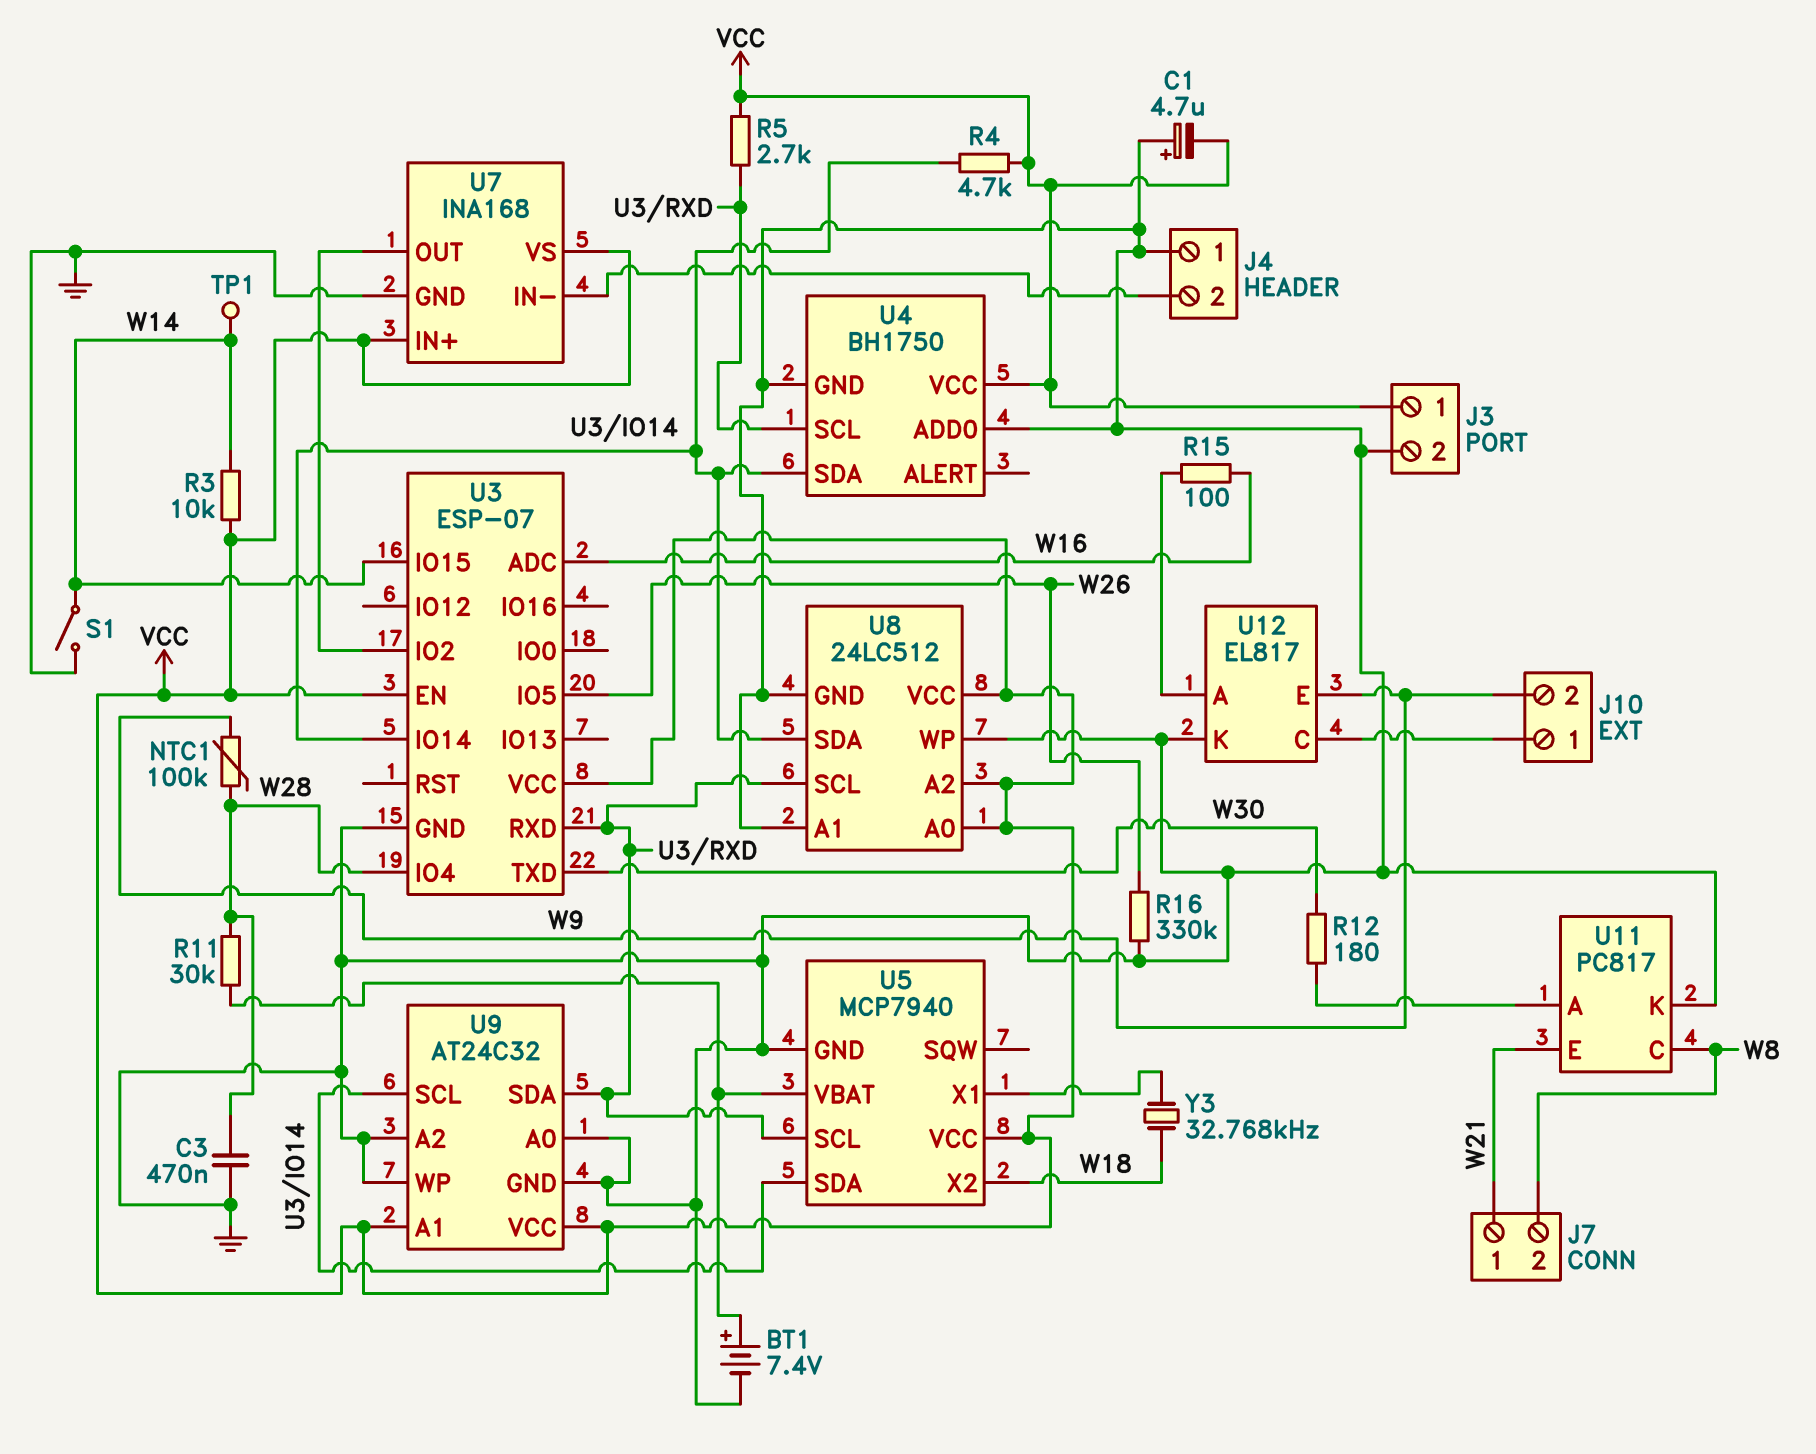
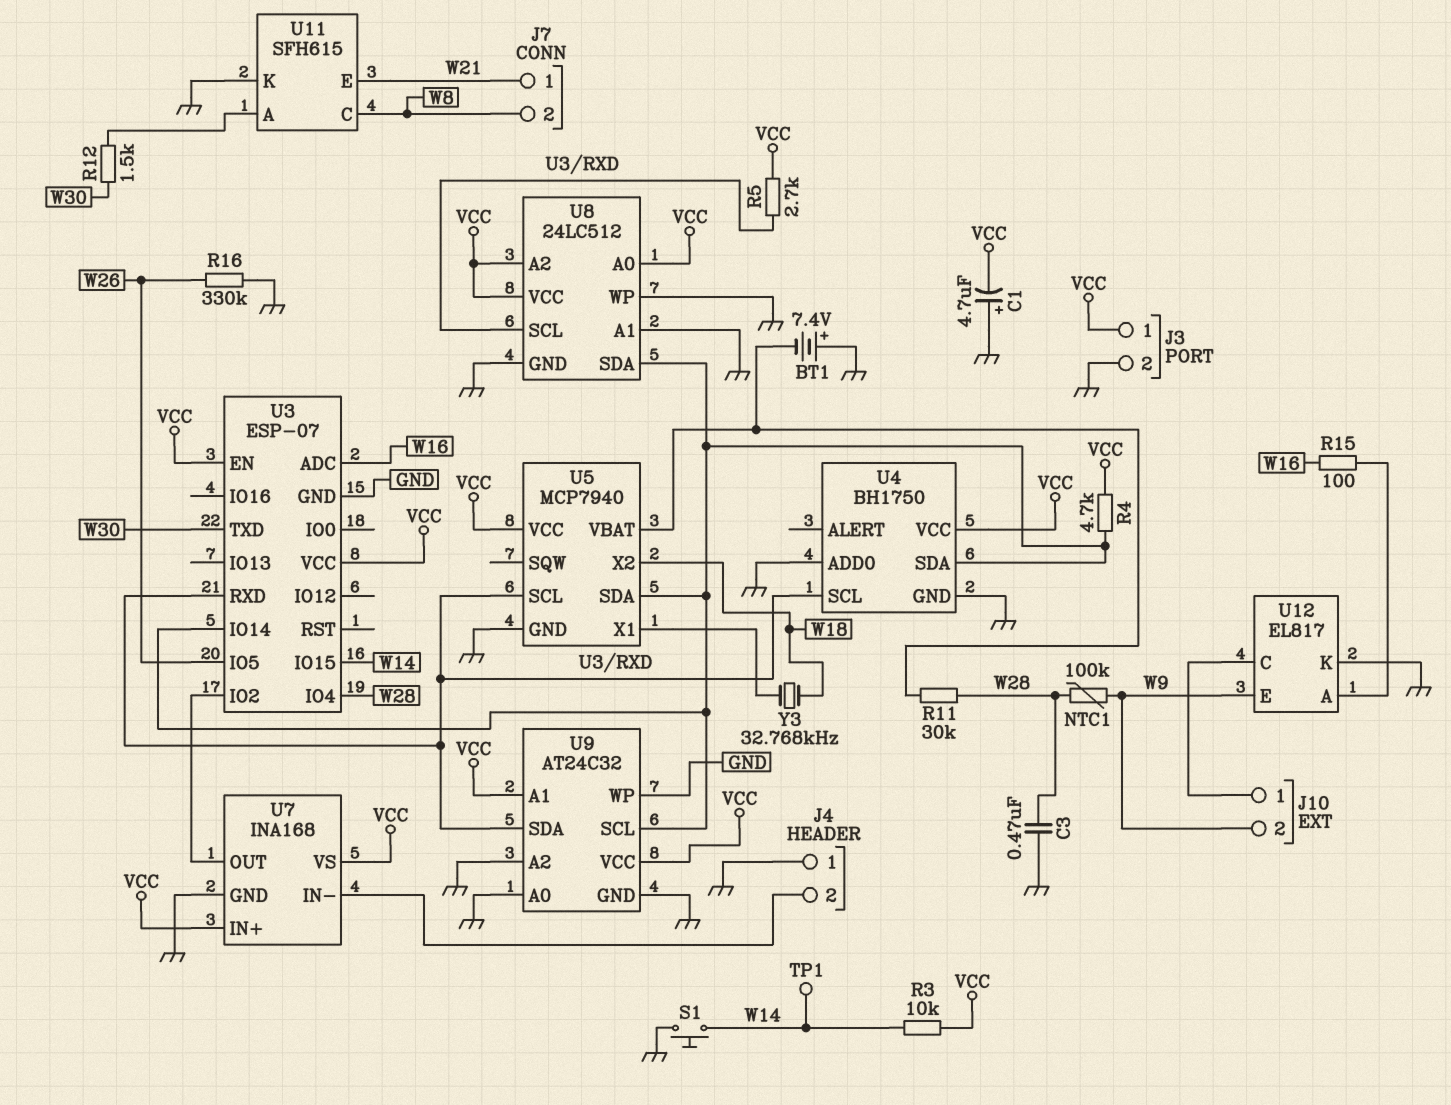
BT1: 7.4V (plus U5/VBAT, minus GND) -> 7.4V (plus GND, minus U5/VBAT)
R12: 180 (U11/A, W30) -> 1.5k (U11/A, W30)
S1: switch (GND, W14) -> button (GND, W14)
U11: PC817 -> SFH615

